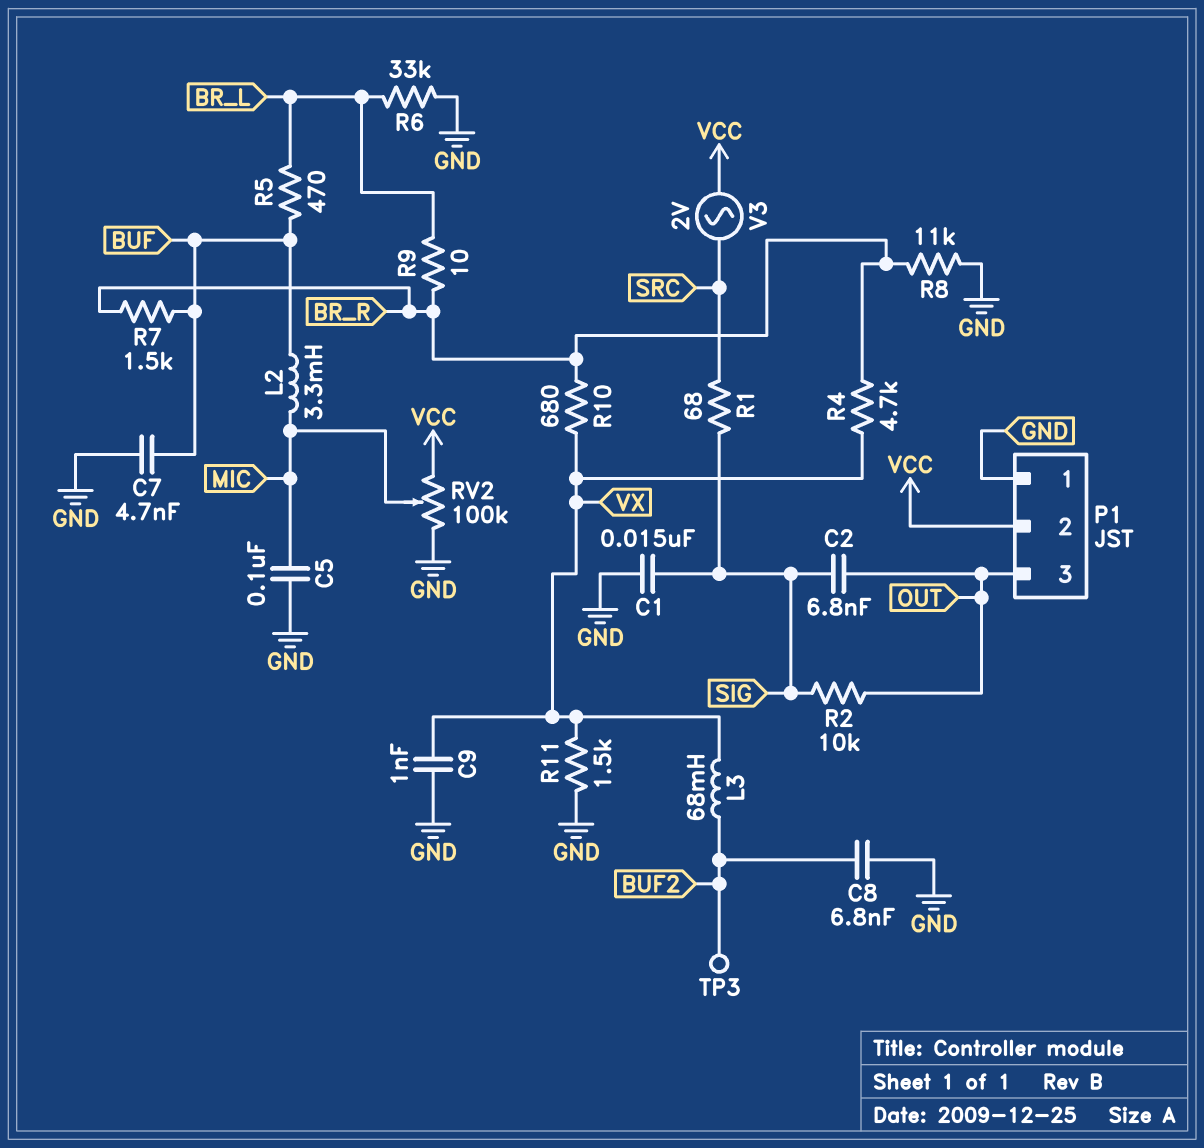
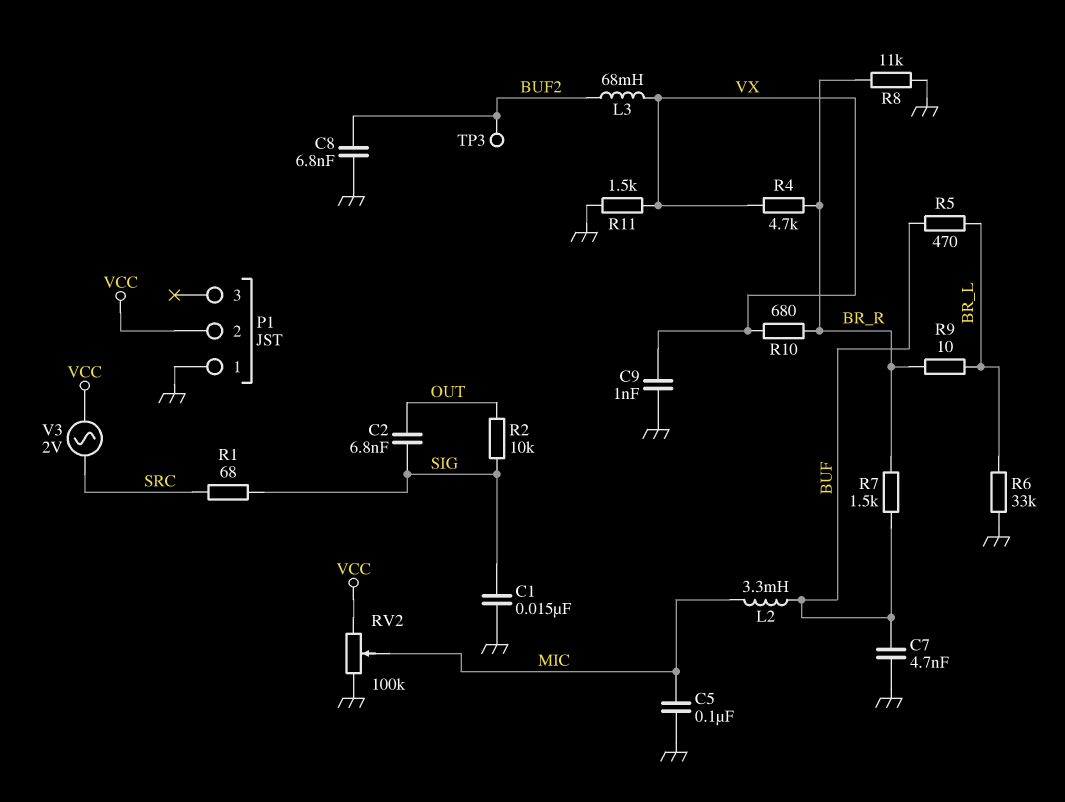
P1 pin 3: OUT -> none

